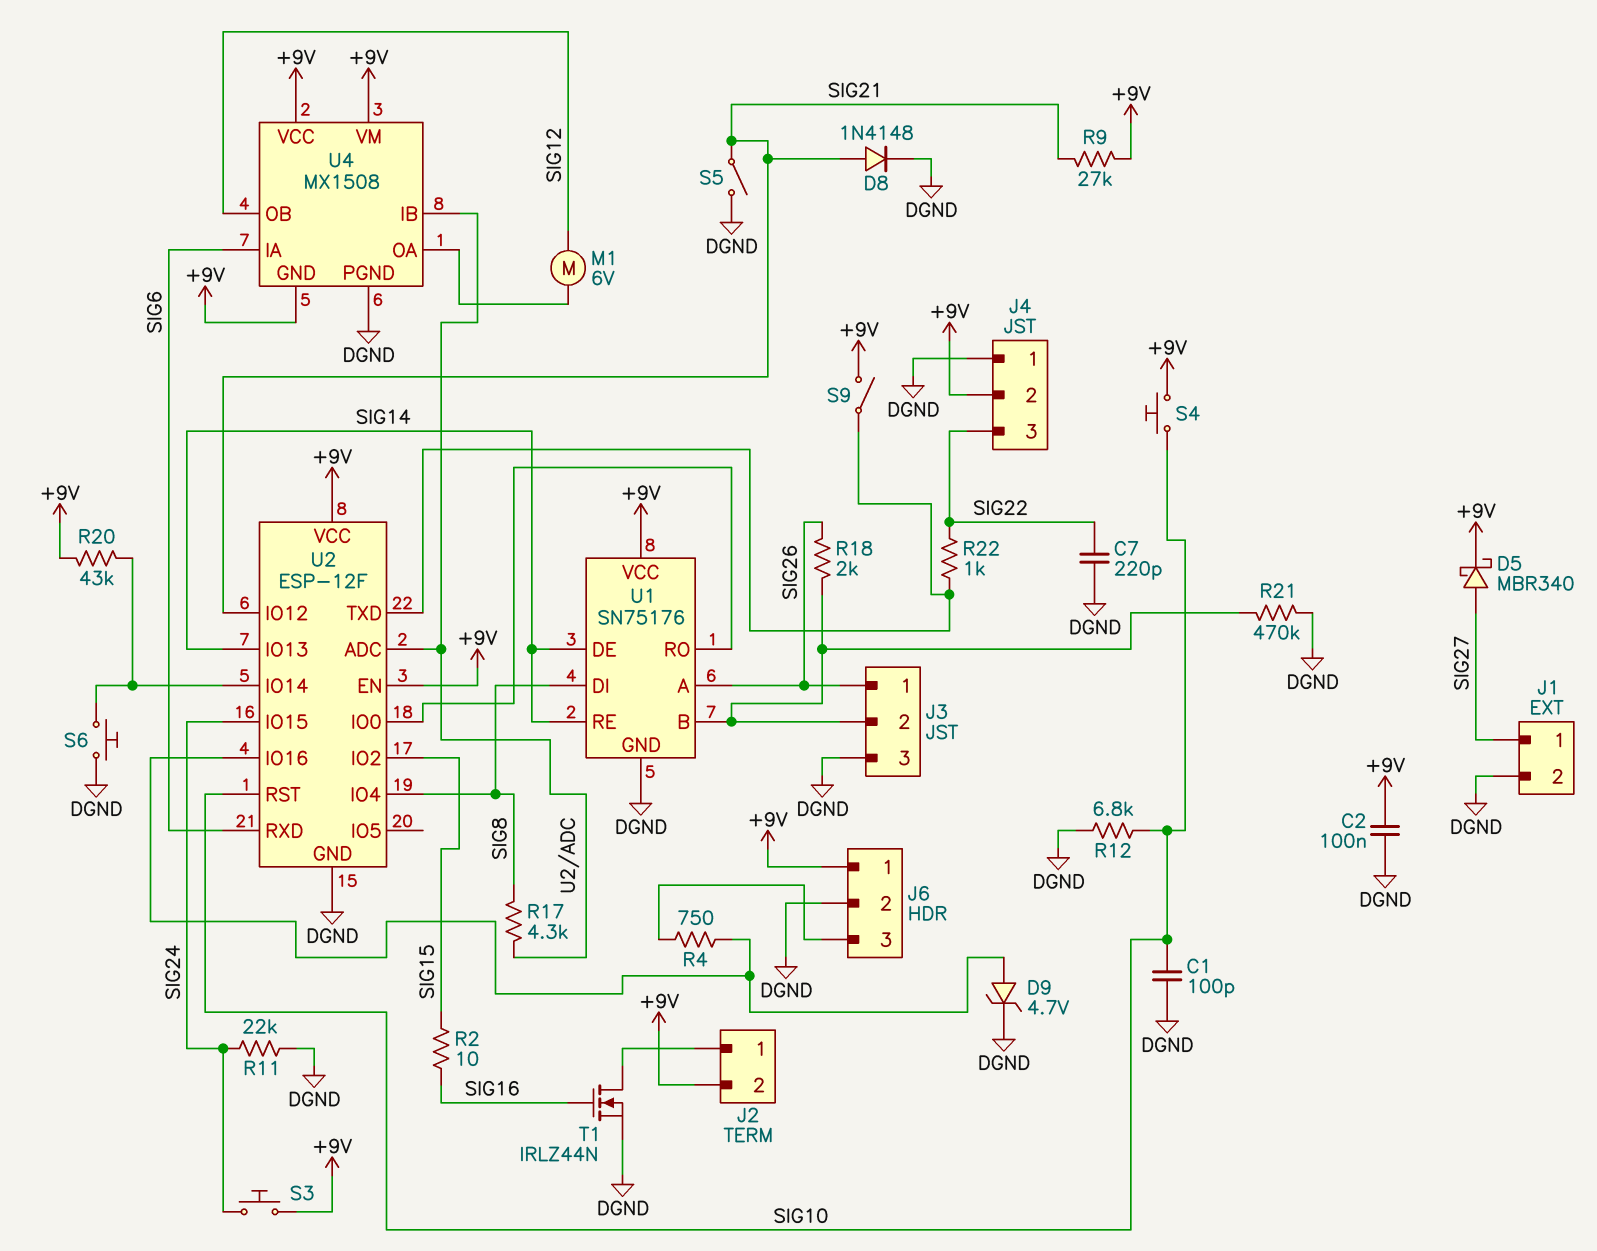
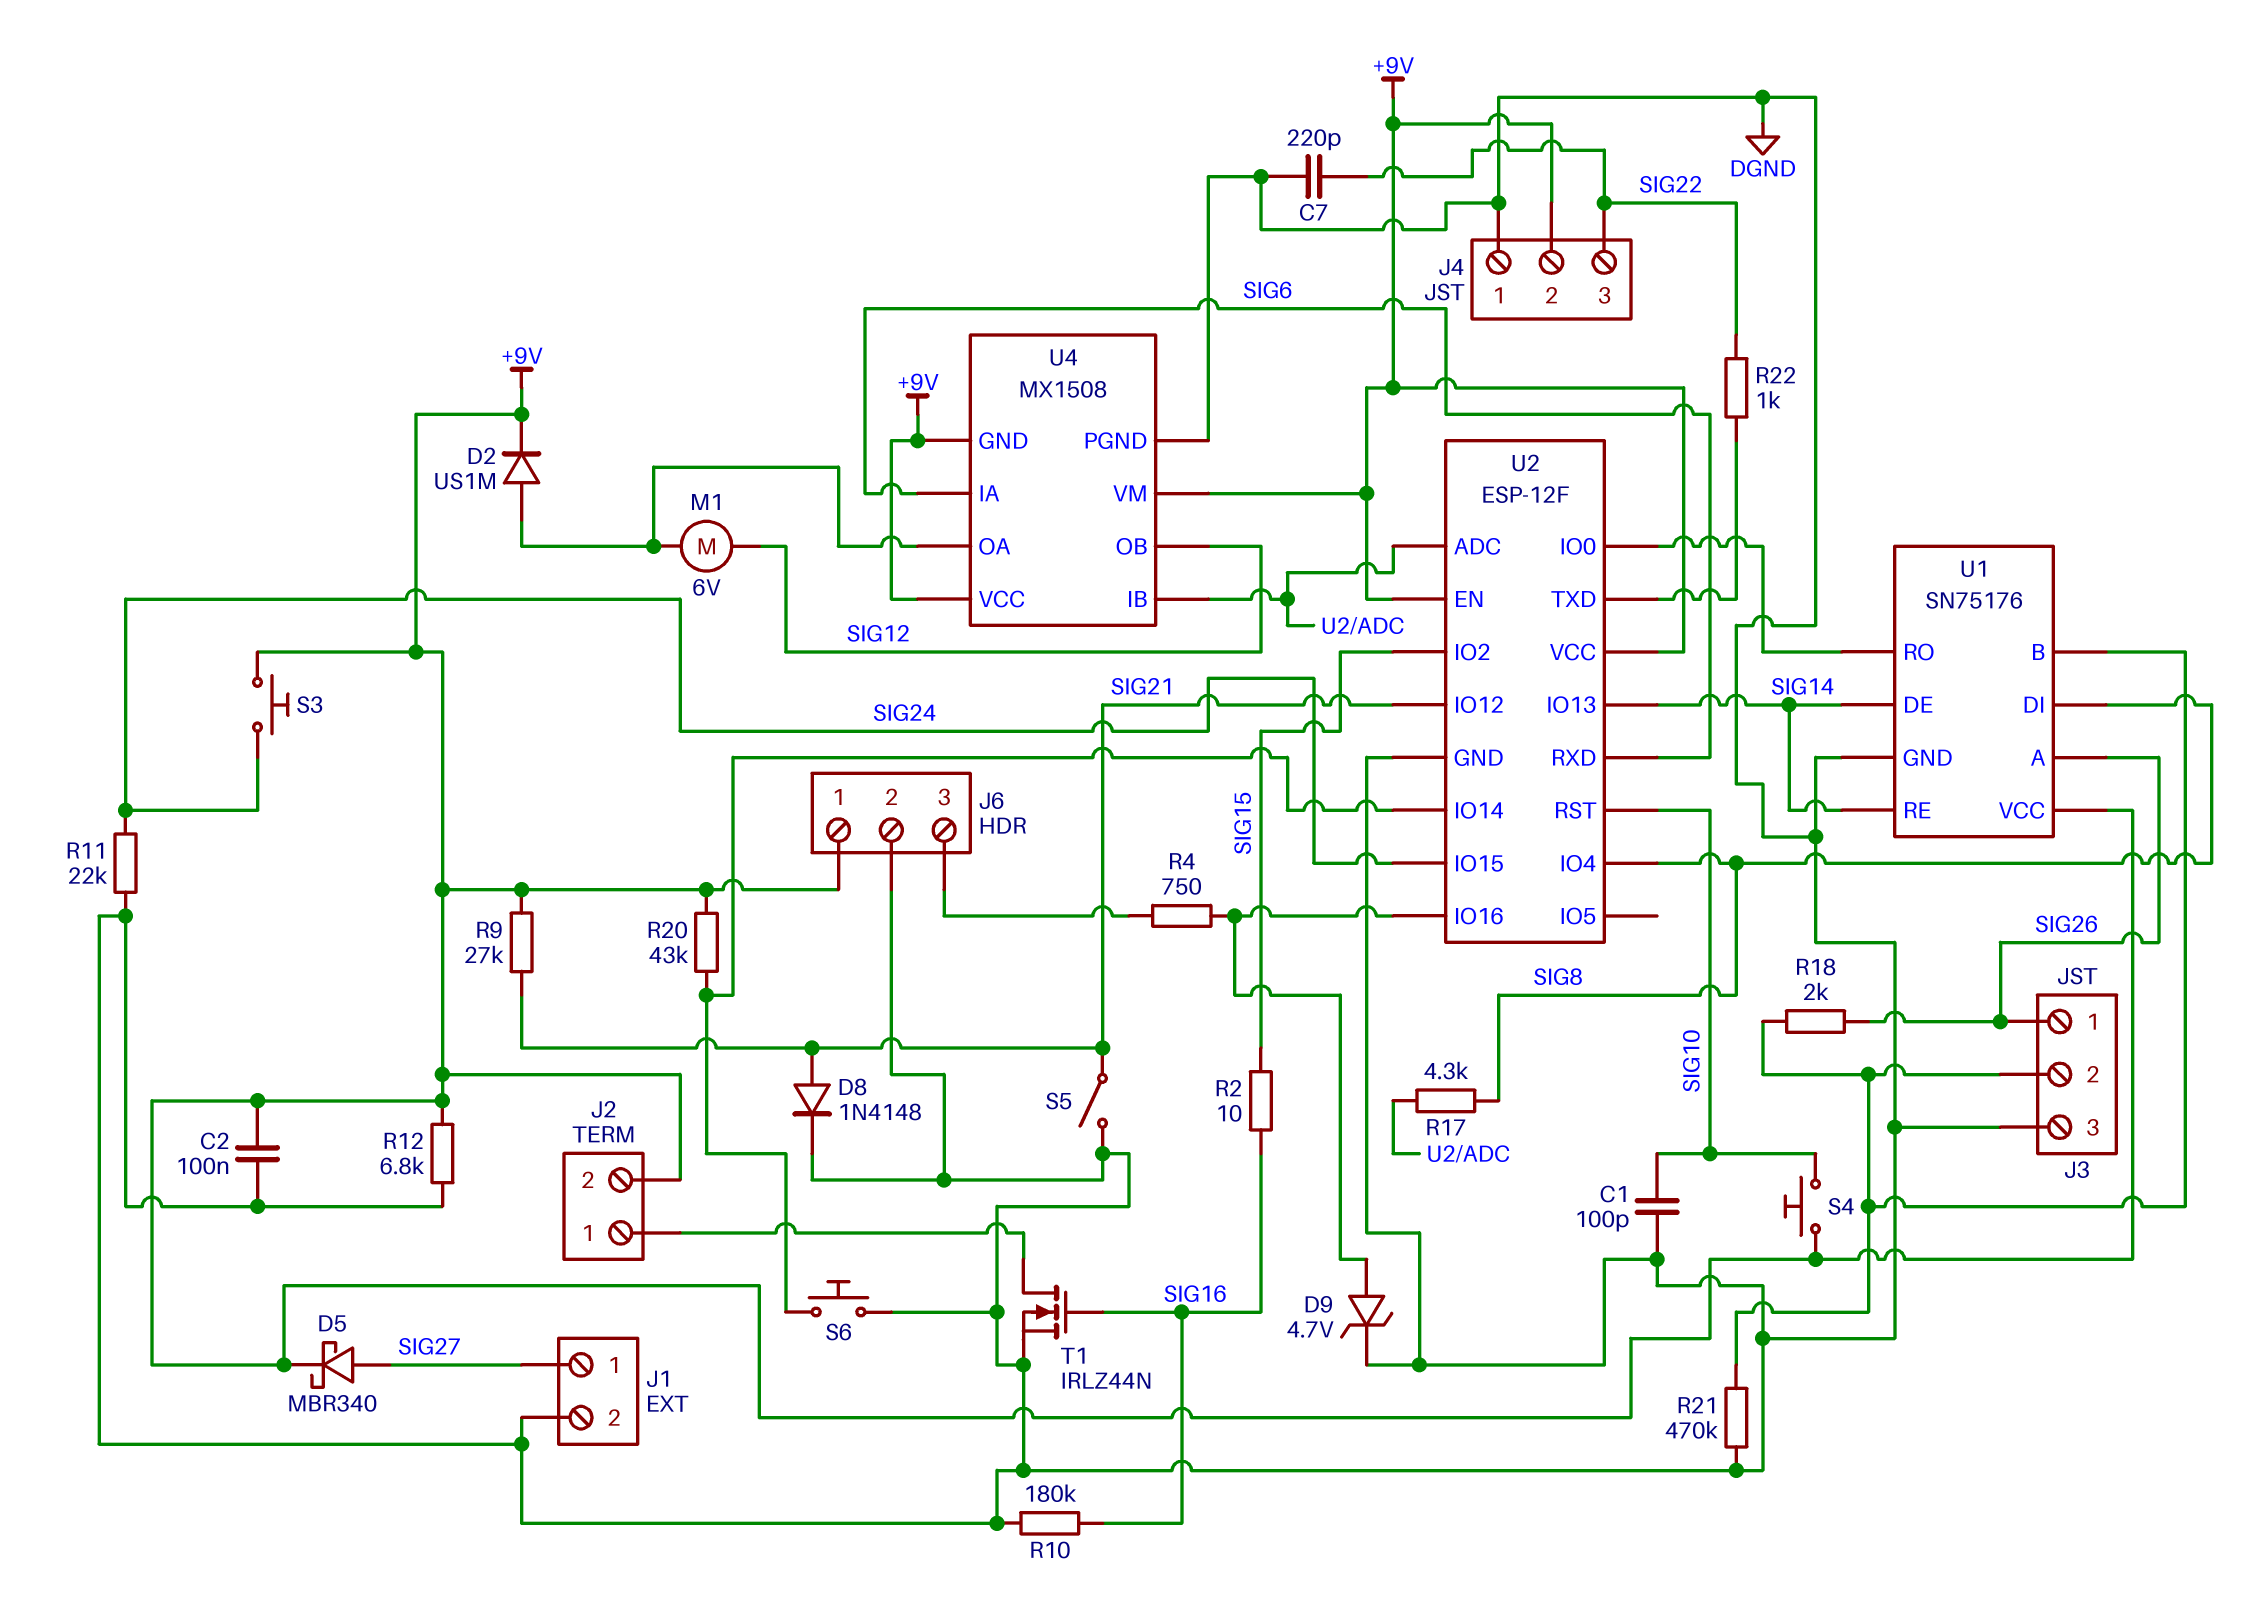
D2: none -> diode US1M (A U4/OA, K +9V)
R10: none -> 180k (DGND, SIG16)
R12: 6.8k (DGND, SIG10) -> 6.8k (+9V, DGND)
S9: switch (+9V, U2/TXD) -> none

